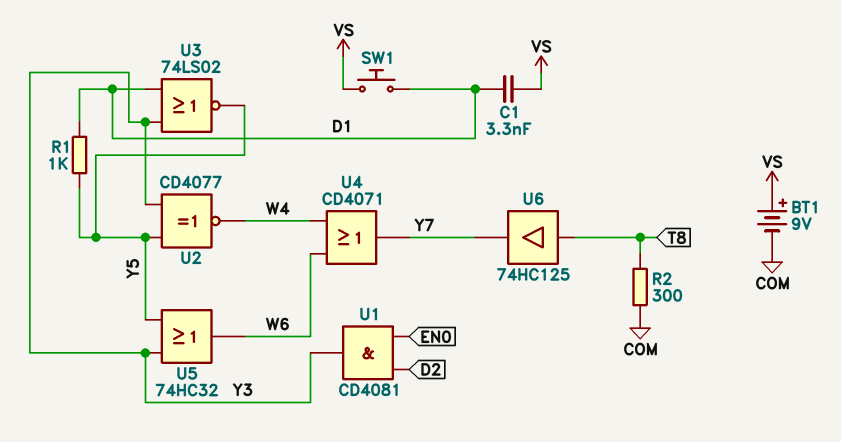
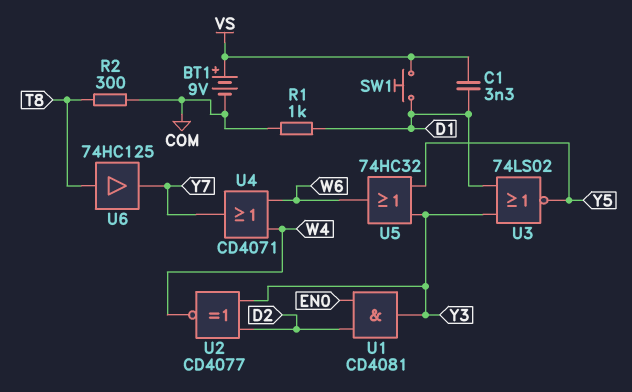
R1: 1k (D1, Y5) -> 1k (COM, D1)
U2: XNOR CD4077 (in Y3, in Y5, out W4) -> XNOR CD4077 (in D2, in Y3, out W4)

